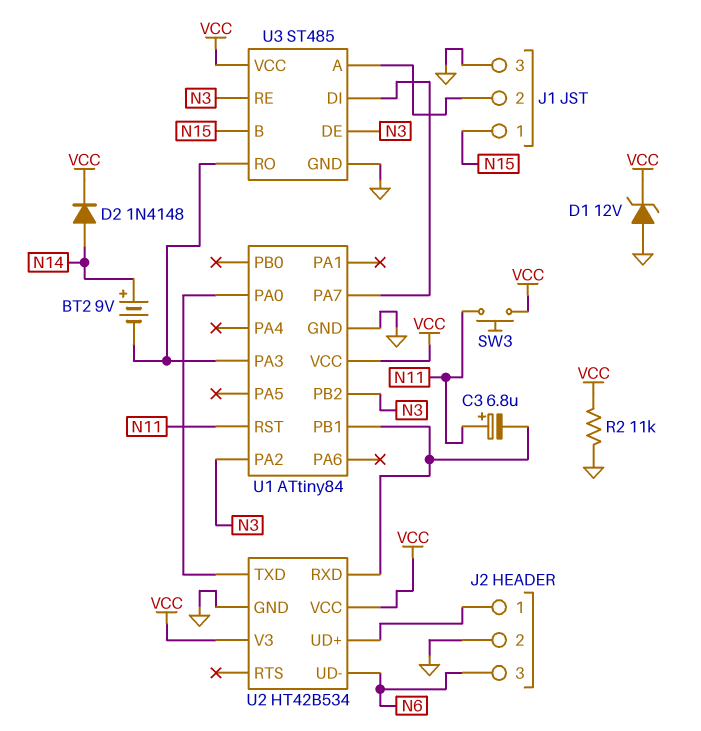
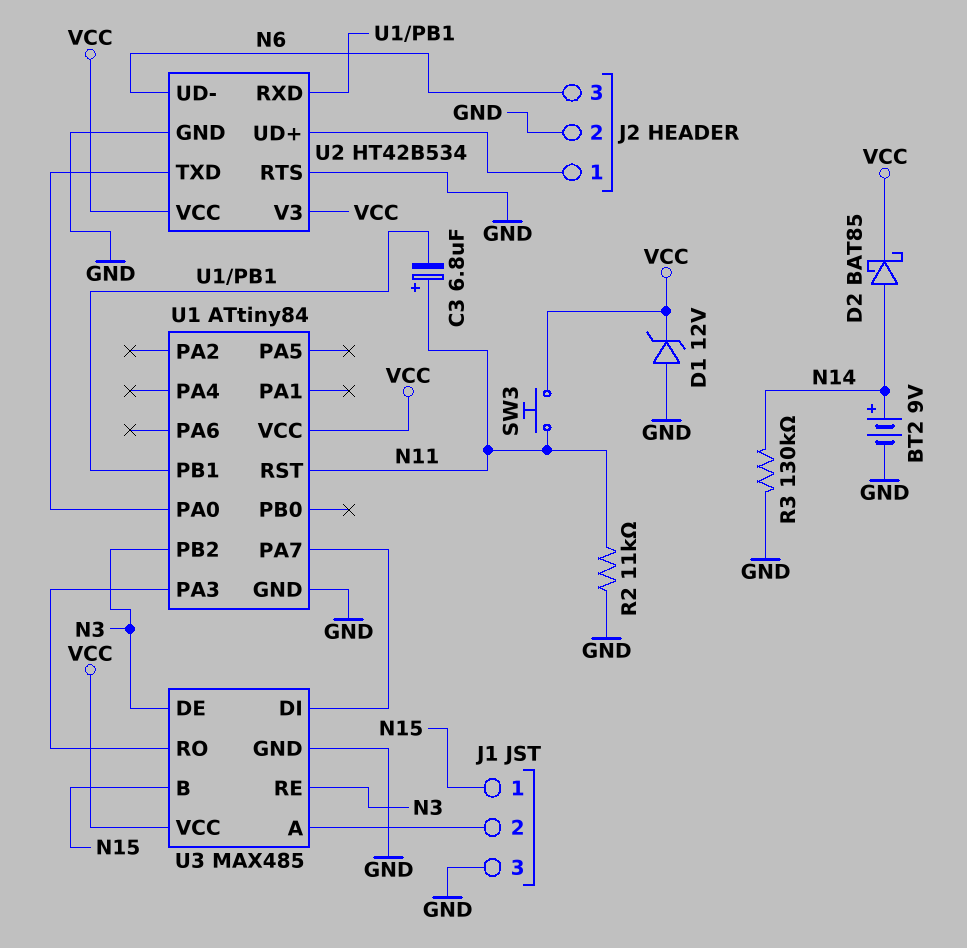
BT2: 9V (plus N14, minus U1/PA3) -> 9V (plus N14, minus GND)
D2: diode 1N4148 (A N14, K VCC) -> schottky BAT85 (A N14, K VCC)
R2: 11k (GND, VCC) -> 11k (GND, N11)
R3: none -> 130k (GND, N14)
U1 pin PA2: N3 -> none
U2 pin RTS: none -> GND
U3: ST485 -> MAX485

